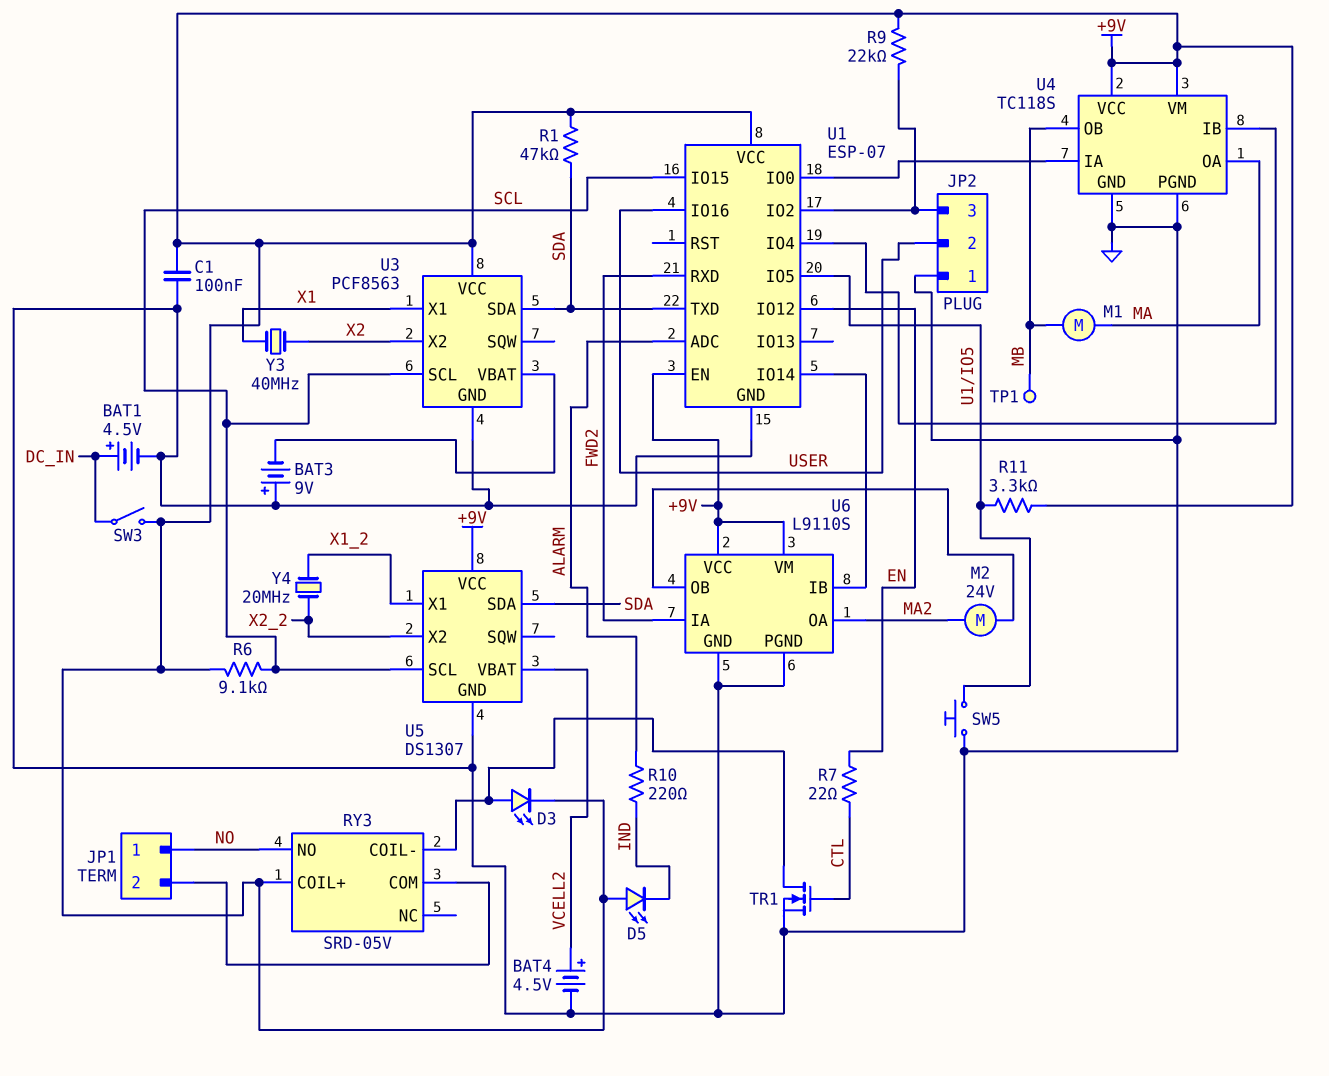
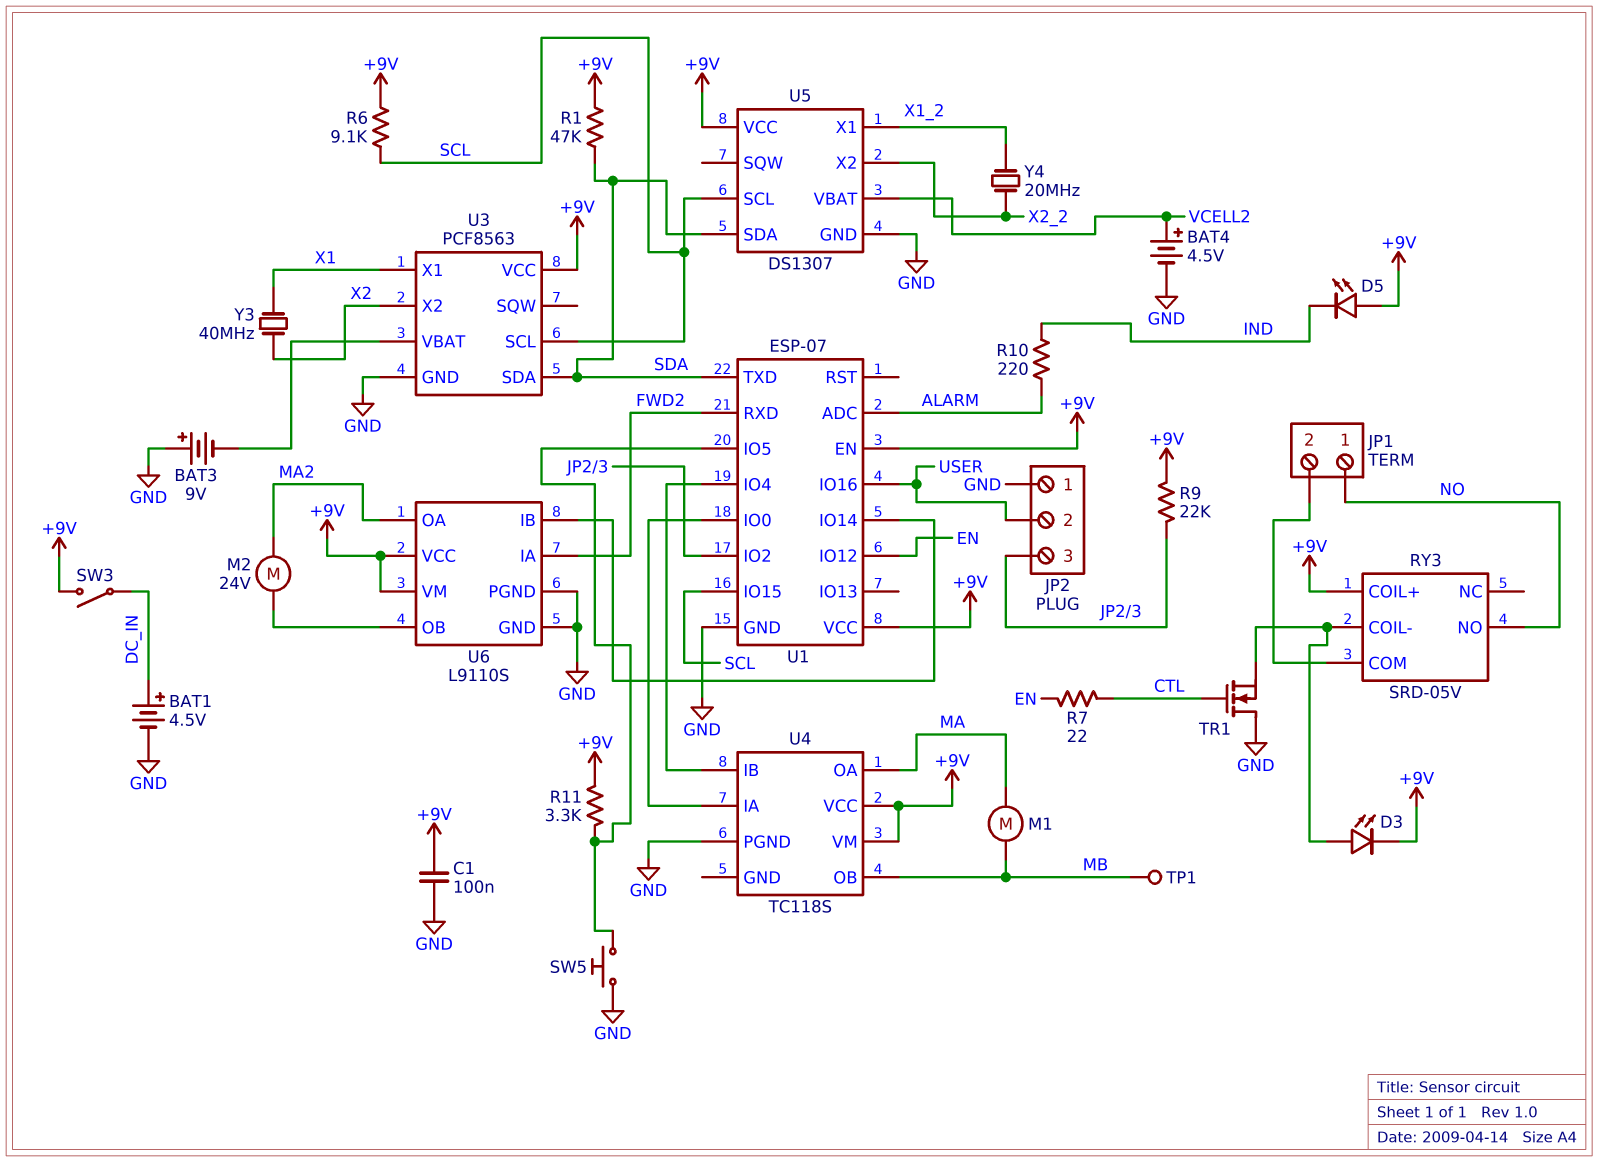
TR1: NMOS (G CTL, D RY3/COIL-, S GND) -> NMOS (G CTL, D GND, S RY3/COIL-)
U4 pin GND: GND -> none

